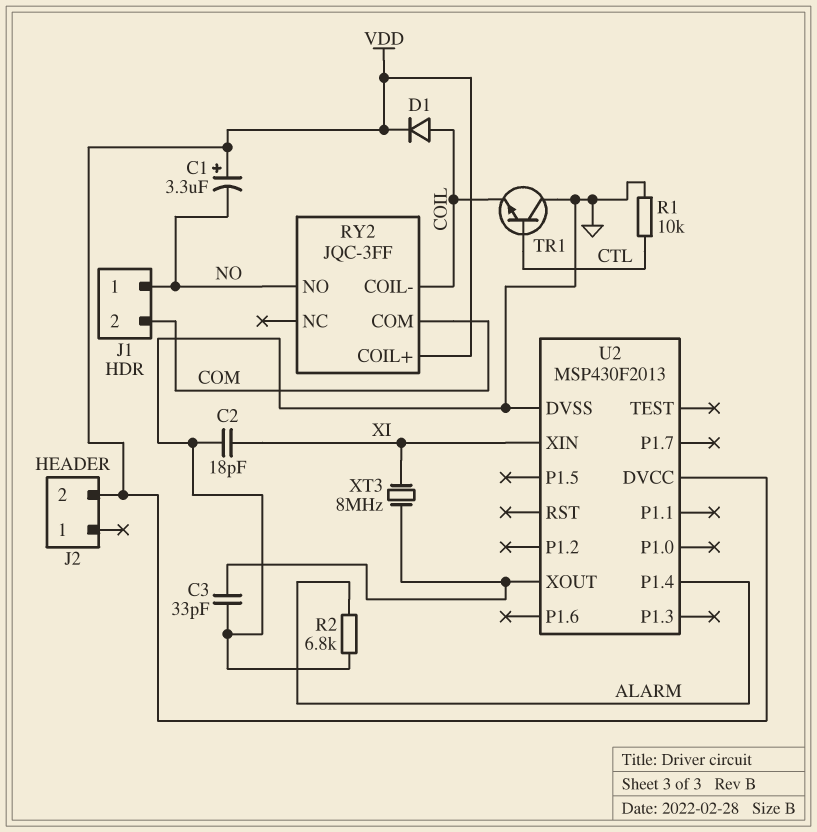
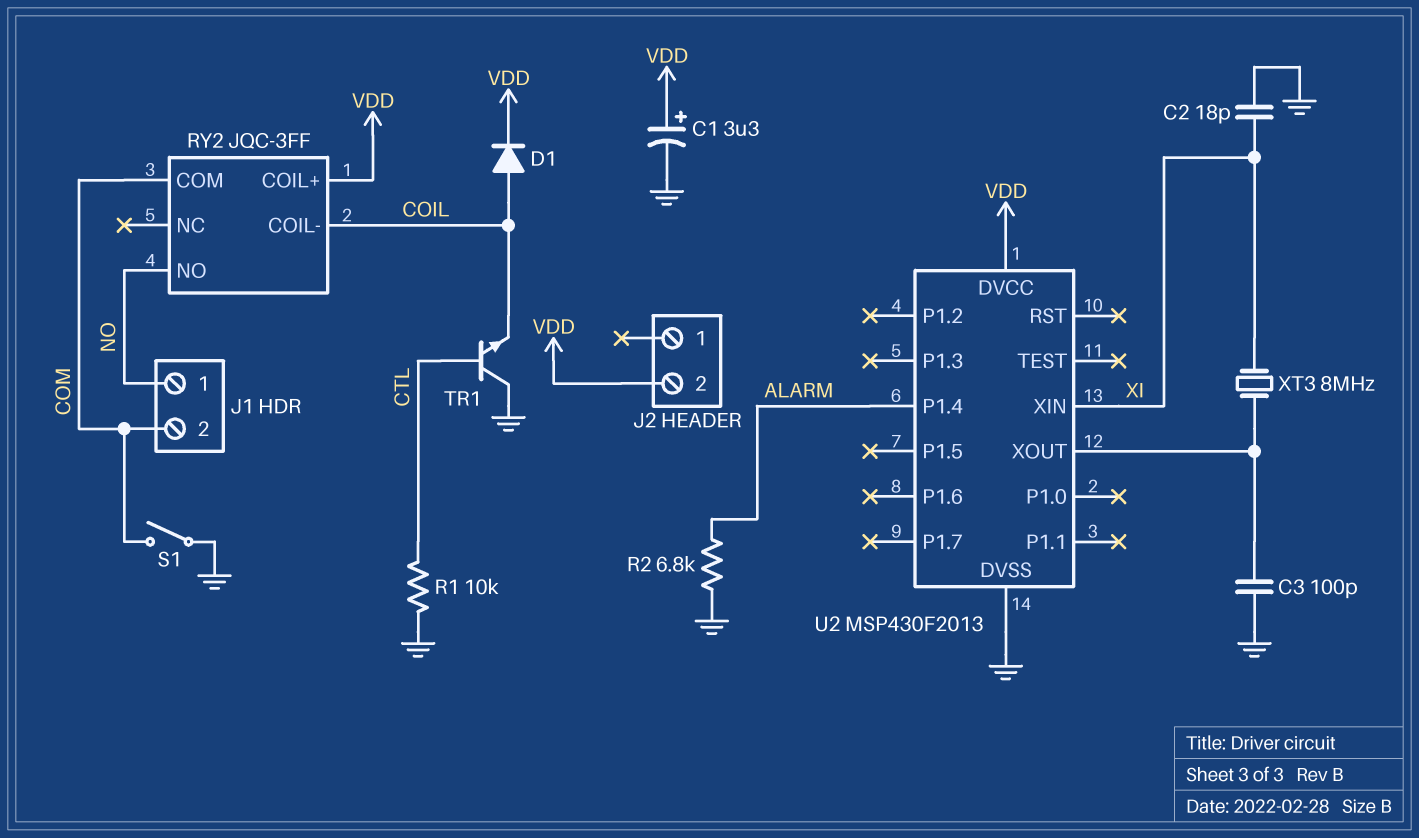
C1: 3.3uF (plus VDD, minus NO) -> 3.3uF (plus VDD, minus GND)
C3: 33pF (GND, U2/XOUT) -> 100pF (GND, U2/XOUT)
S1: none -> switch (COM, GND)

